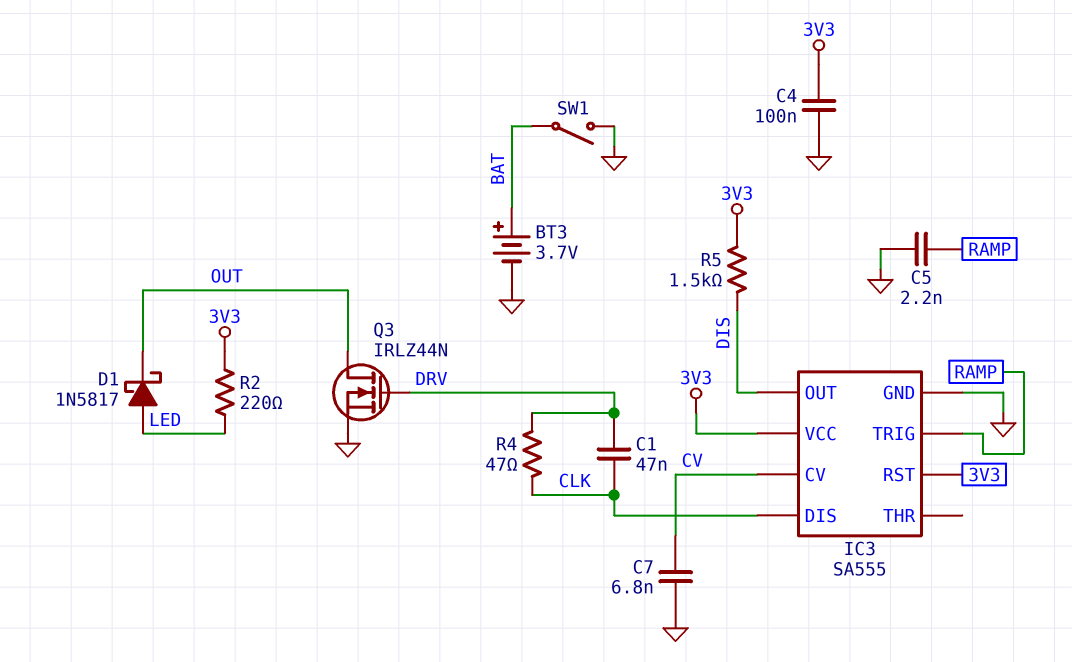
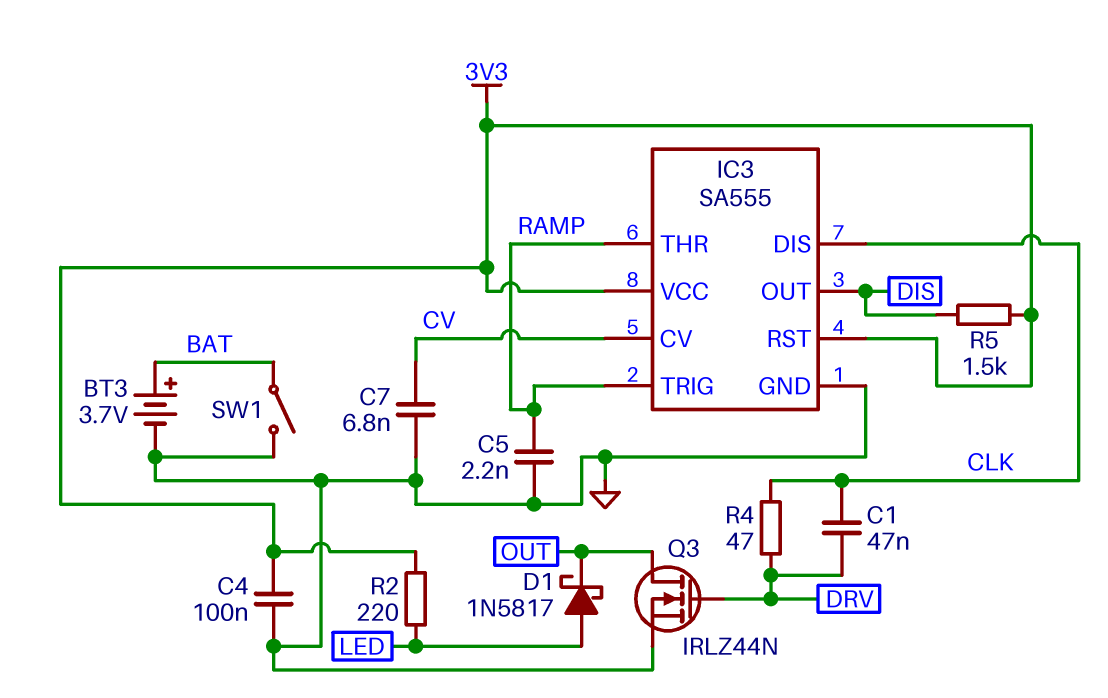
IC3 pin THR: none -> RAMP

